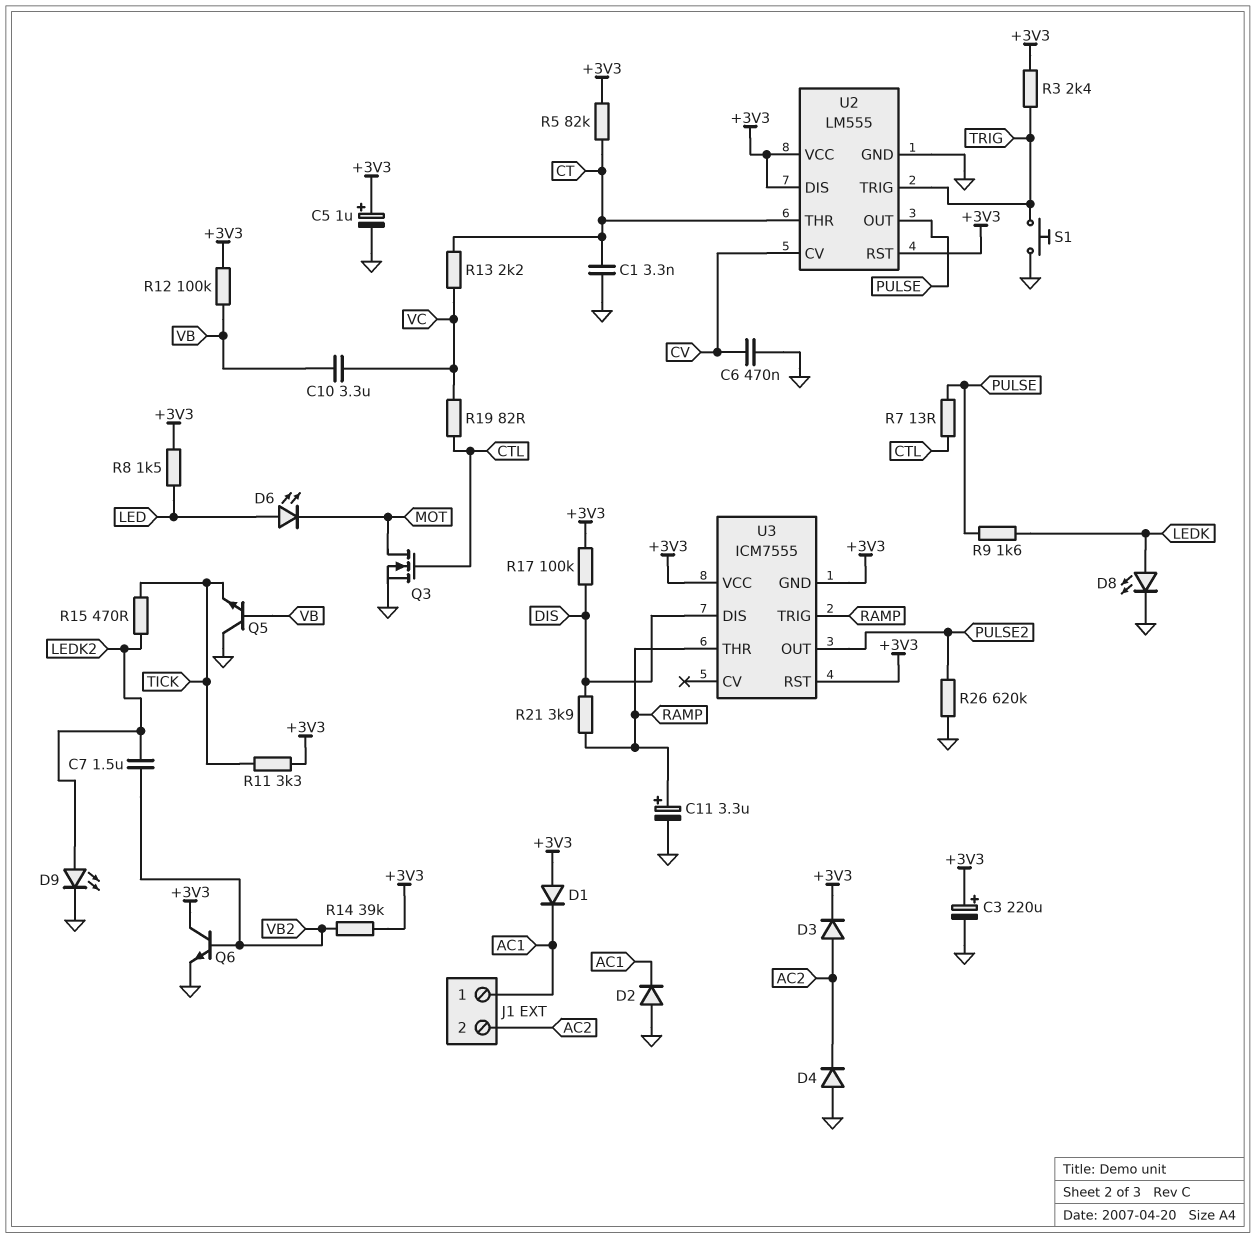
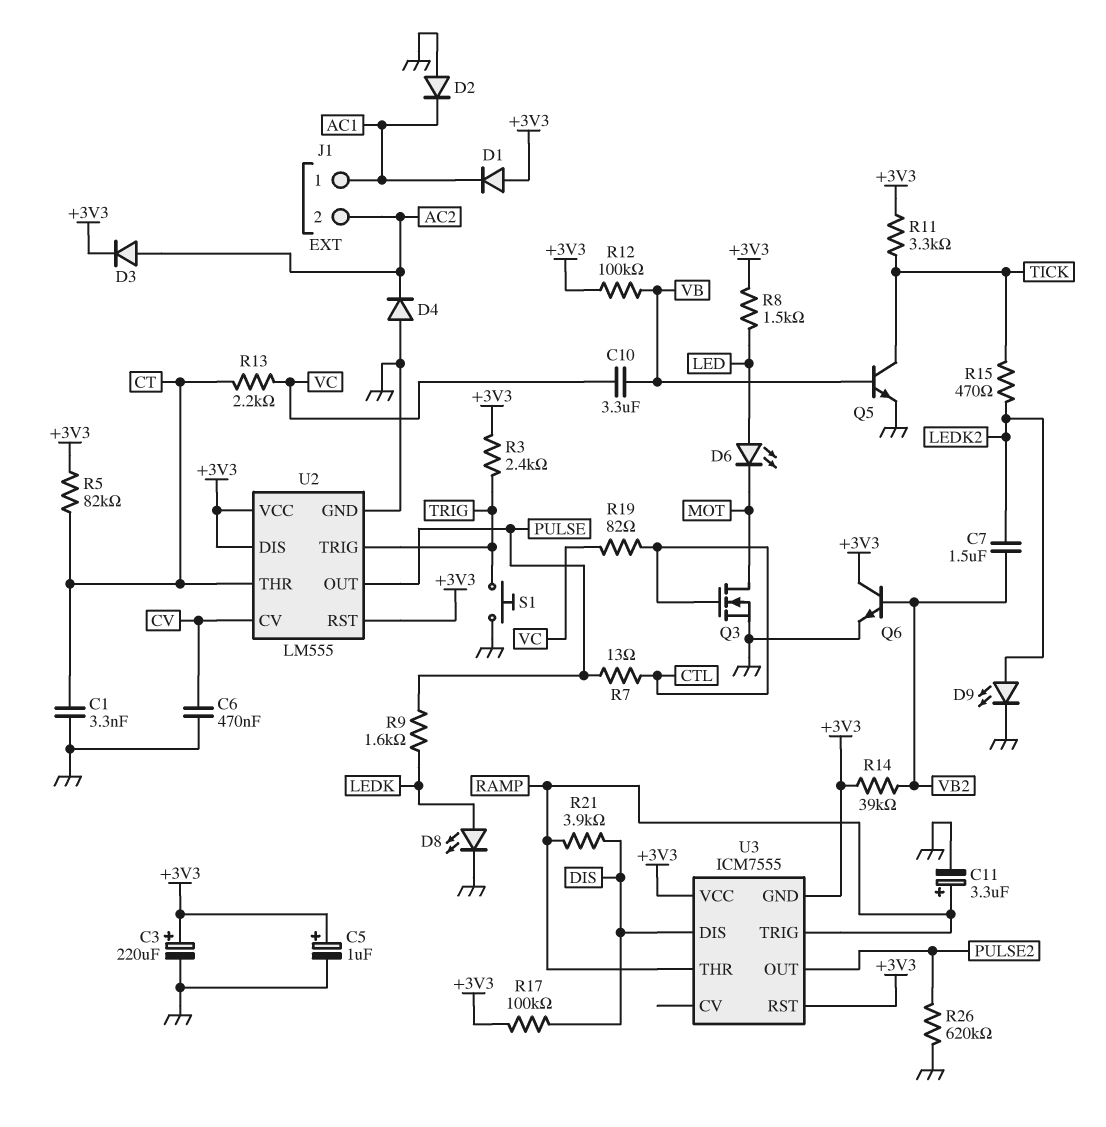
Q5: NPN (B VB, C GND, E TICK) -> NPN (B VB, C TICK, E GND)

